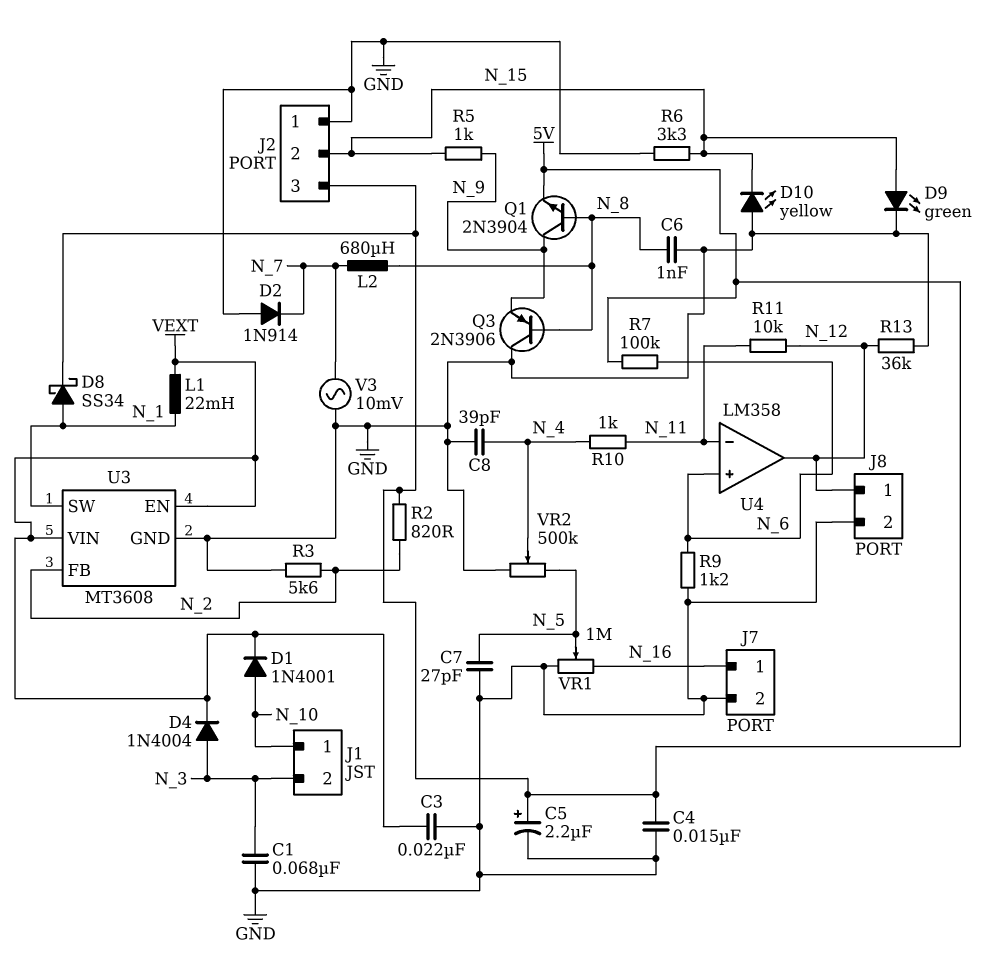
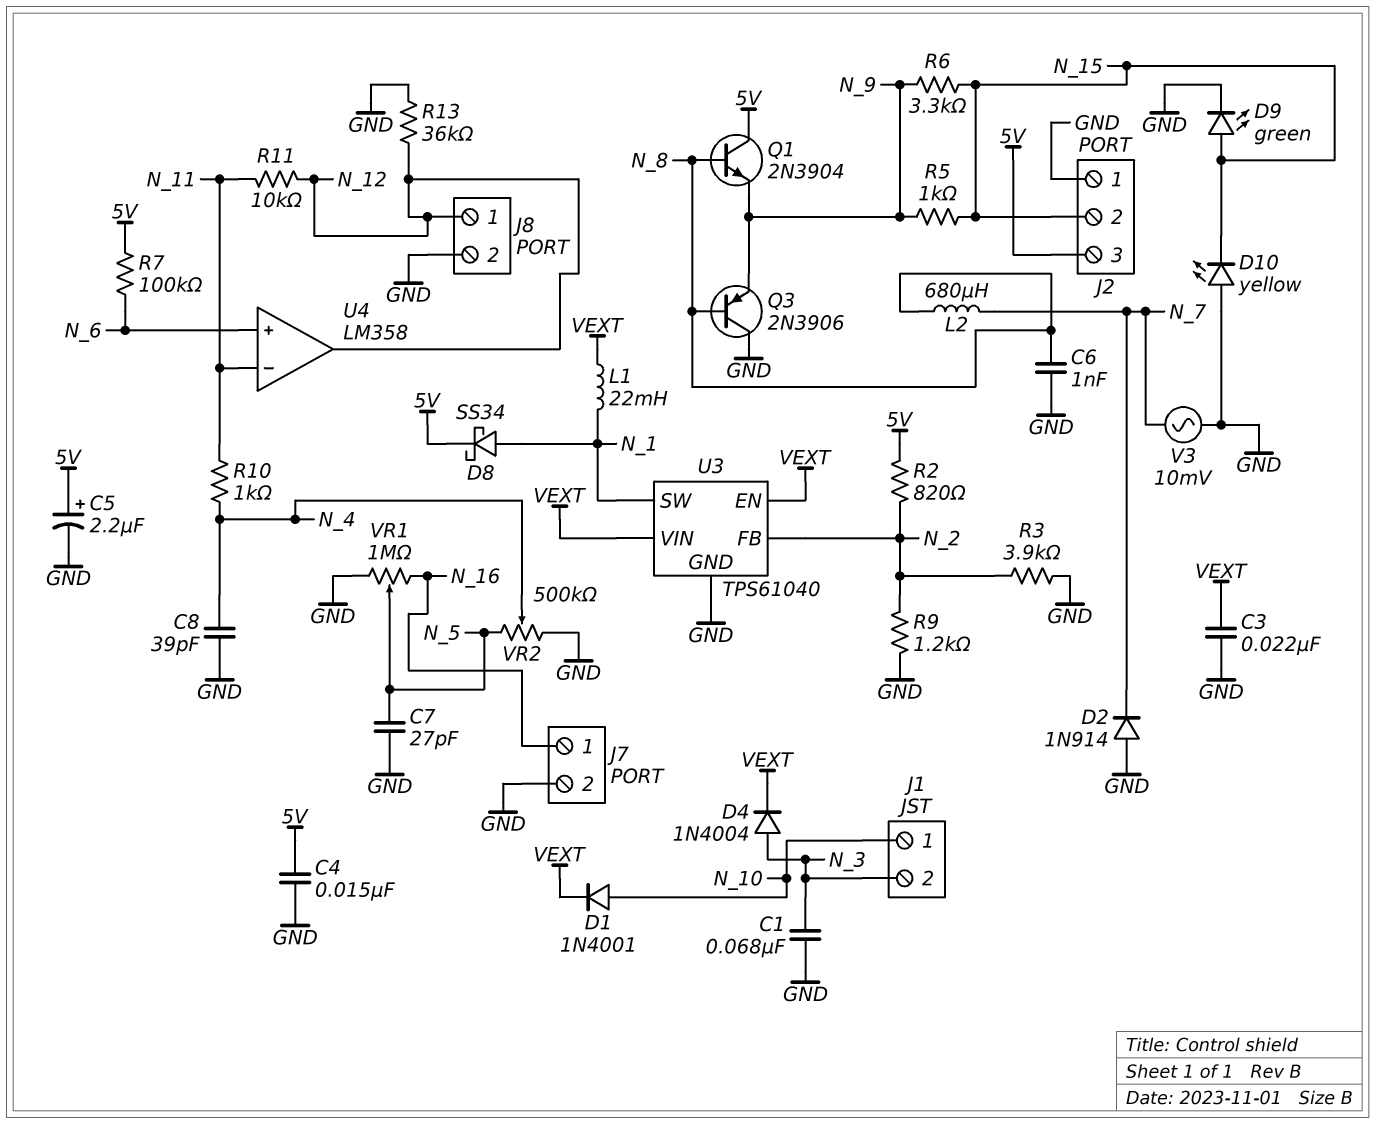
Q1: NPN 2N3904 (B N_8, C N_9, E 5V) -> NPN 2N3904 (B N_8, C 5V, E N_9)
R3: 5.6k (GND, N_2) -> 3.9k (GND, N_2)
R6: 3.3k (GND, N_15) -> 3.3k (N_9, N_15)
R9: 1.2k (GND, N_6) -> 1.2k (GND, N_2)
U3: MT3608 -> TPS61040

